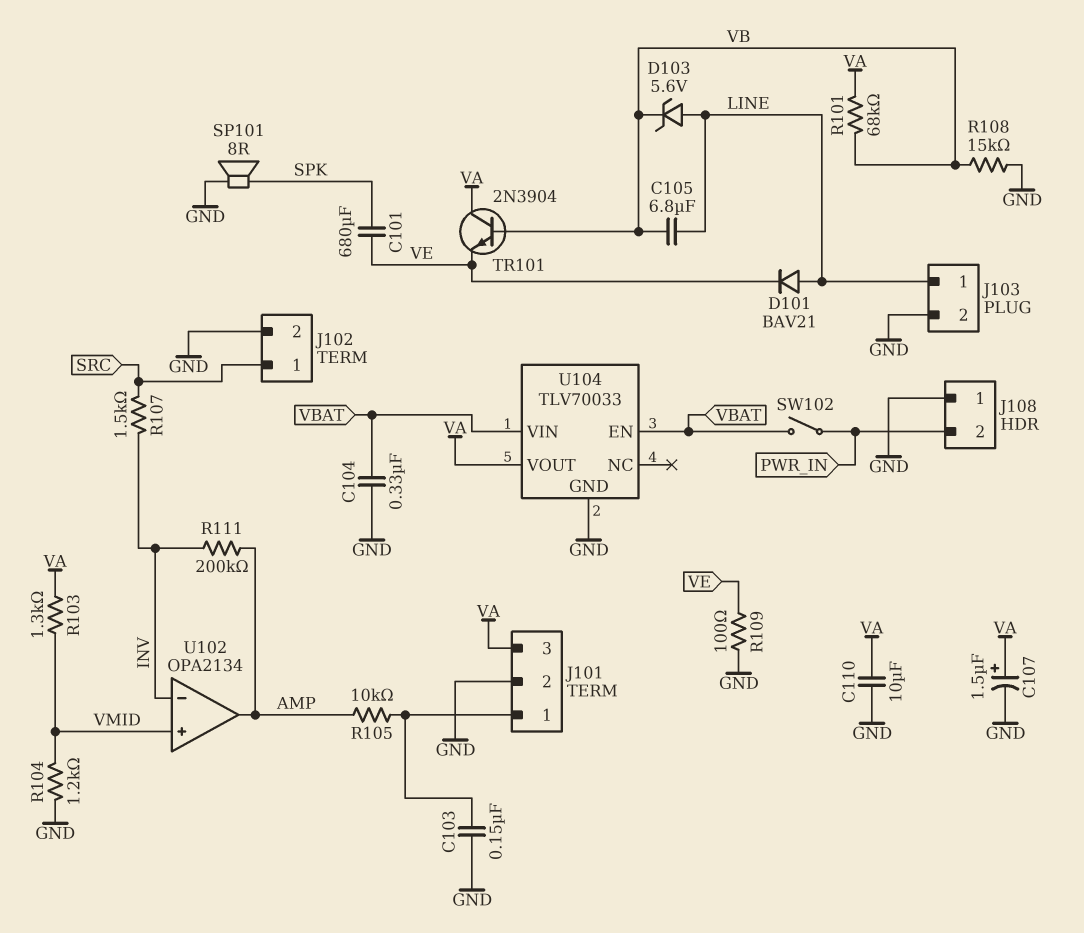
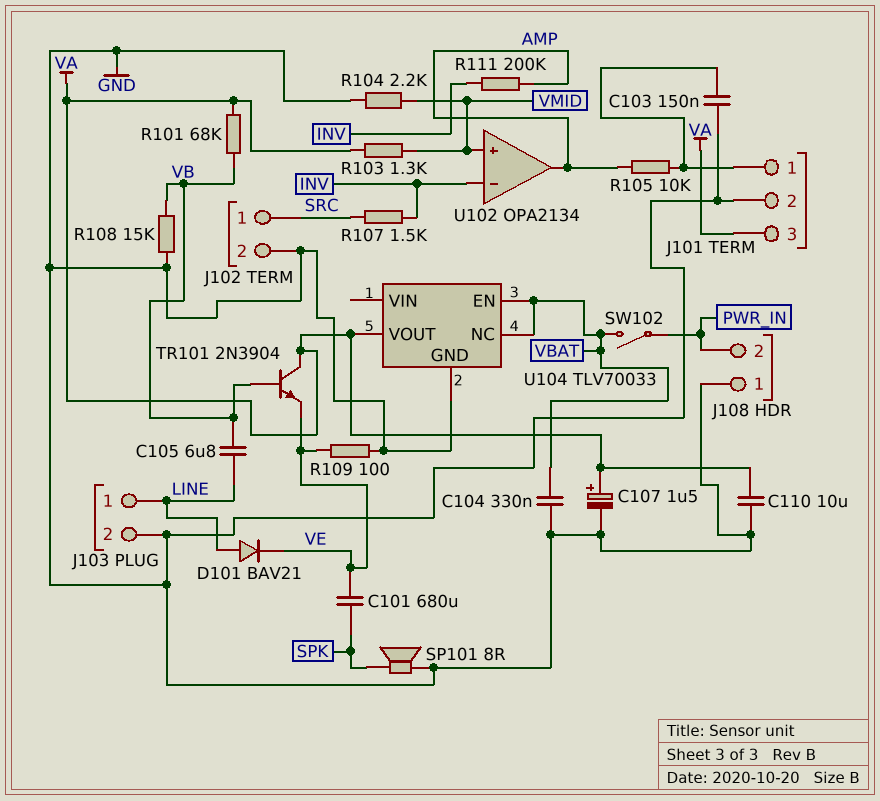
D103: zener 5.6V (A LINE, K VB) -> none
R104: 1.2k (GND, VMID) -> 2.2k (GND, VMID)
U104 pin NC: none -> VBAT
U104 pin VIN: VBAT -> none

